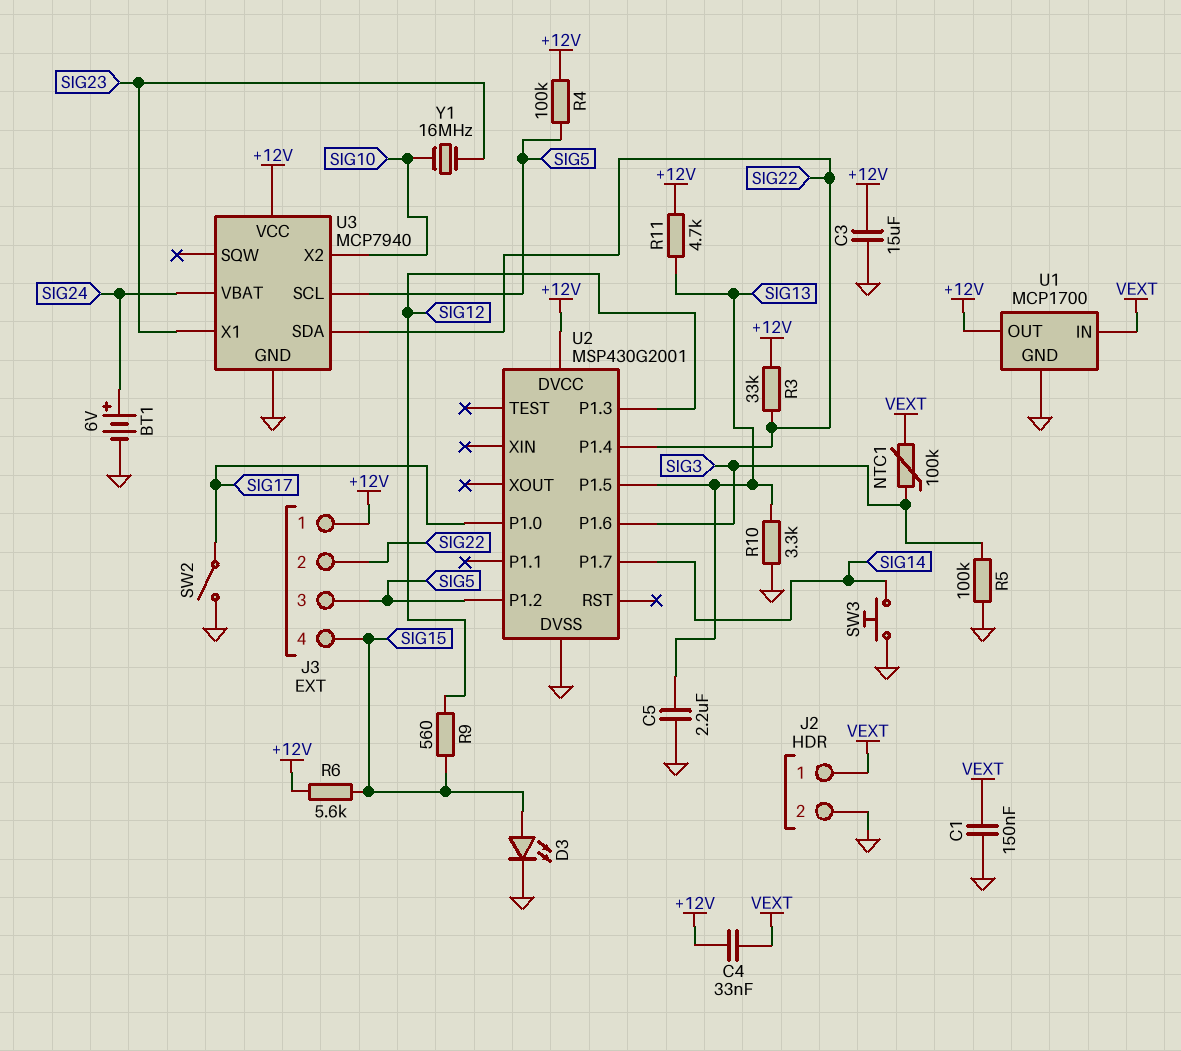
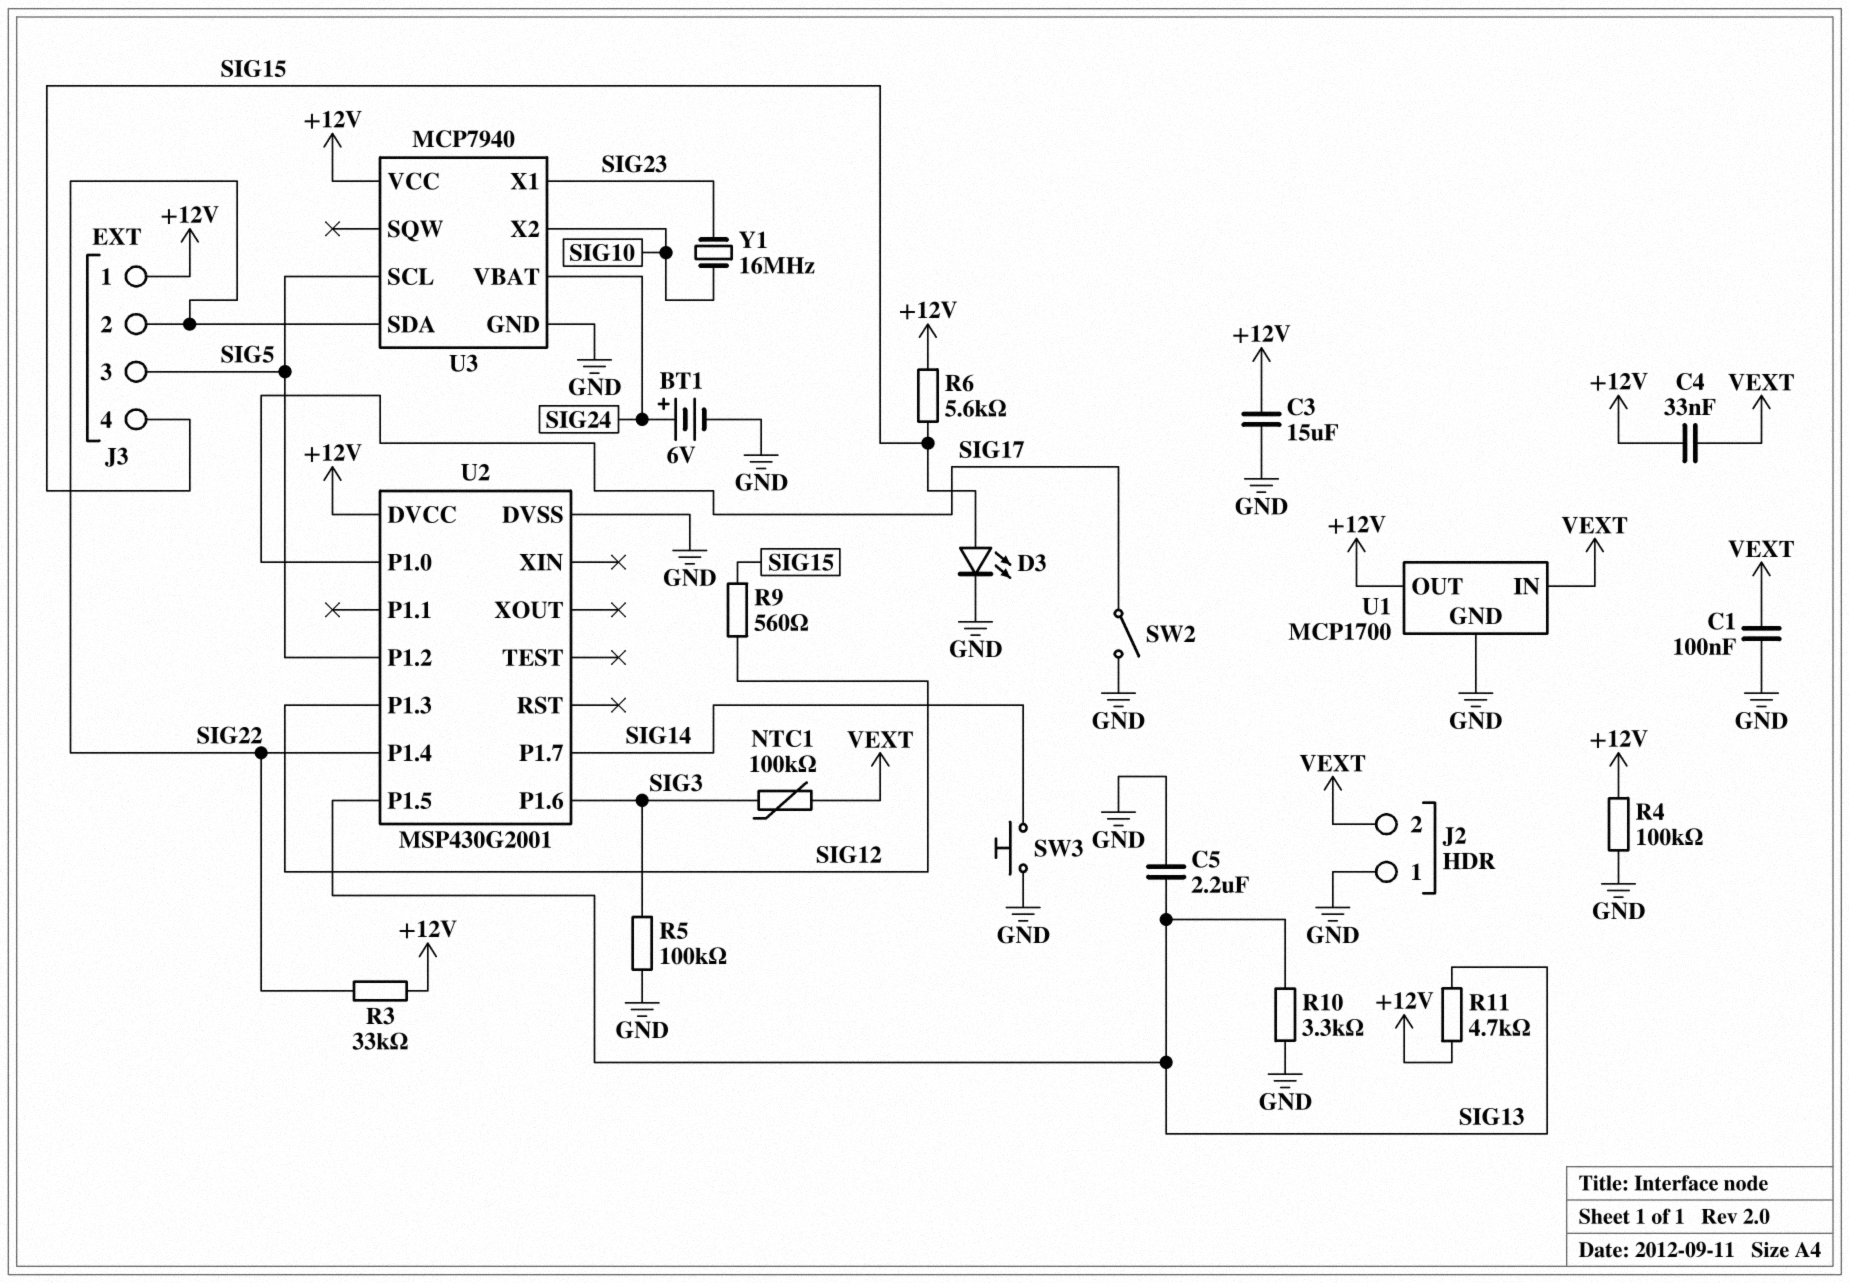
C1: 150nF (GND, VEXT) -> 100nF (GND, VEXT)
J2 pin 1: VEXT -> GND
J2 pin 2: GND -> VEXT
R4: 100k (+12V, SIG5) -> 100k (+12V, GND)

